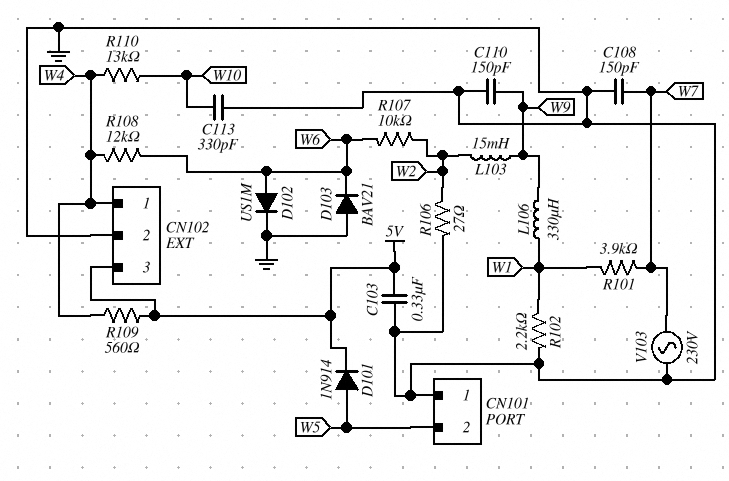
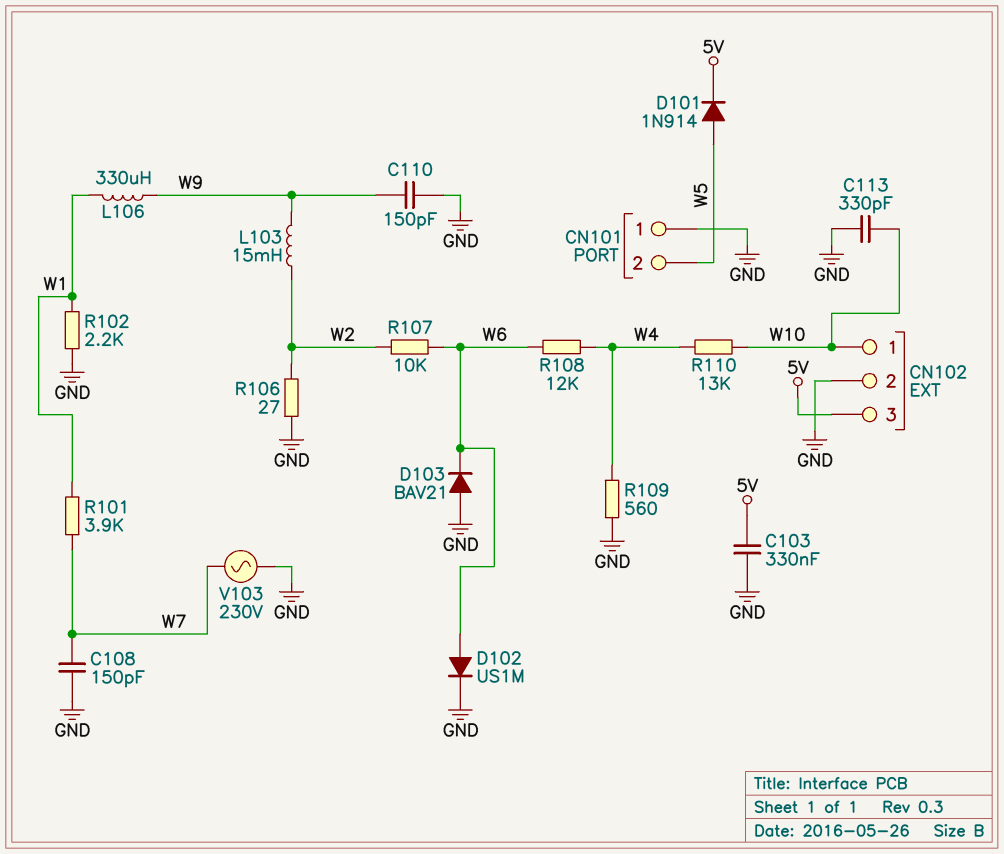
CN102 pin 1: W4 -> W10
R109: 560 (5V, W4) -> 560 (GND, W4)

